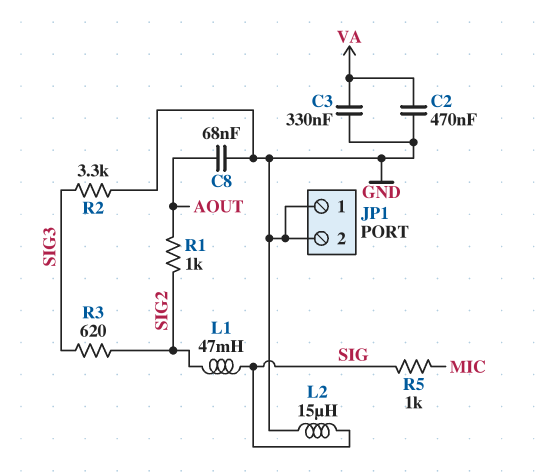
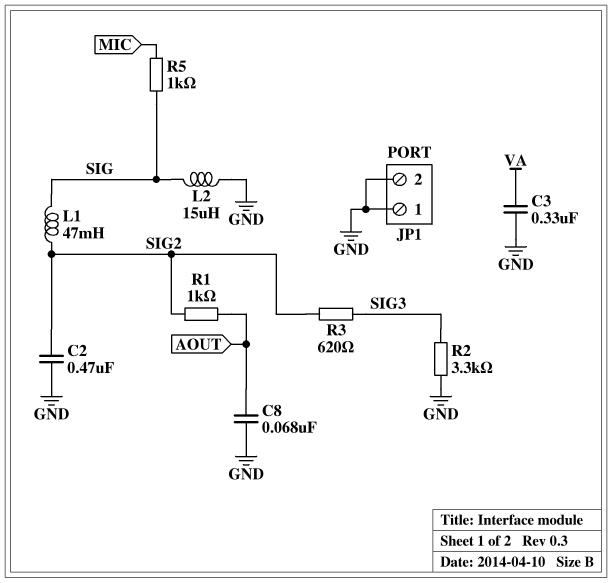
C2: 470nF (GND, VA) -> 470nF (GND, SIG2)

